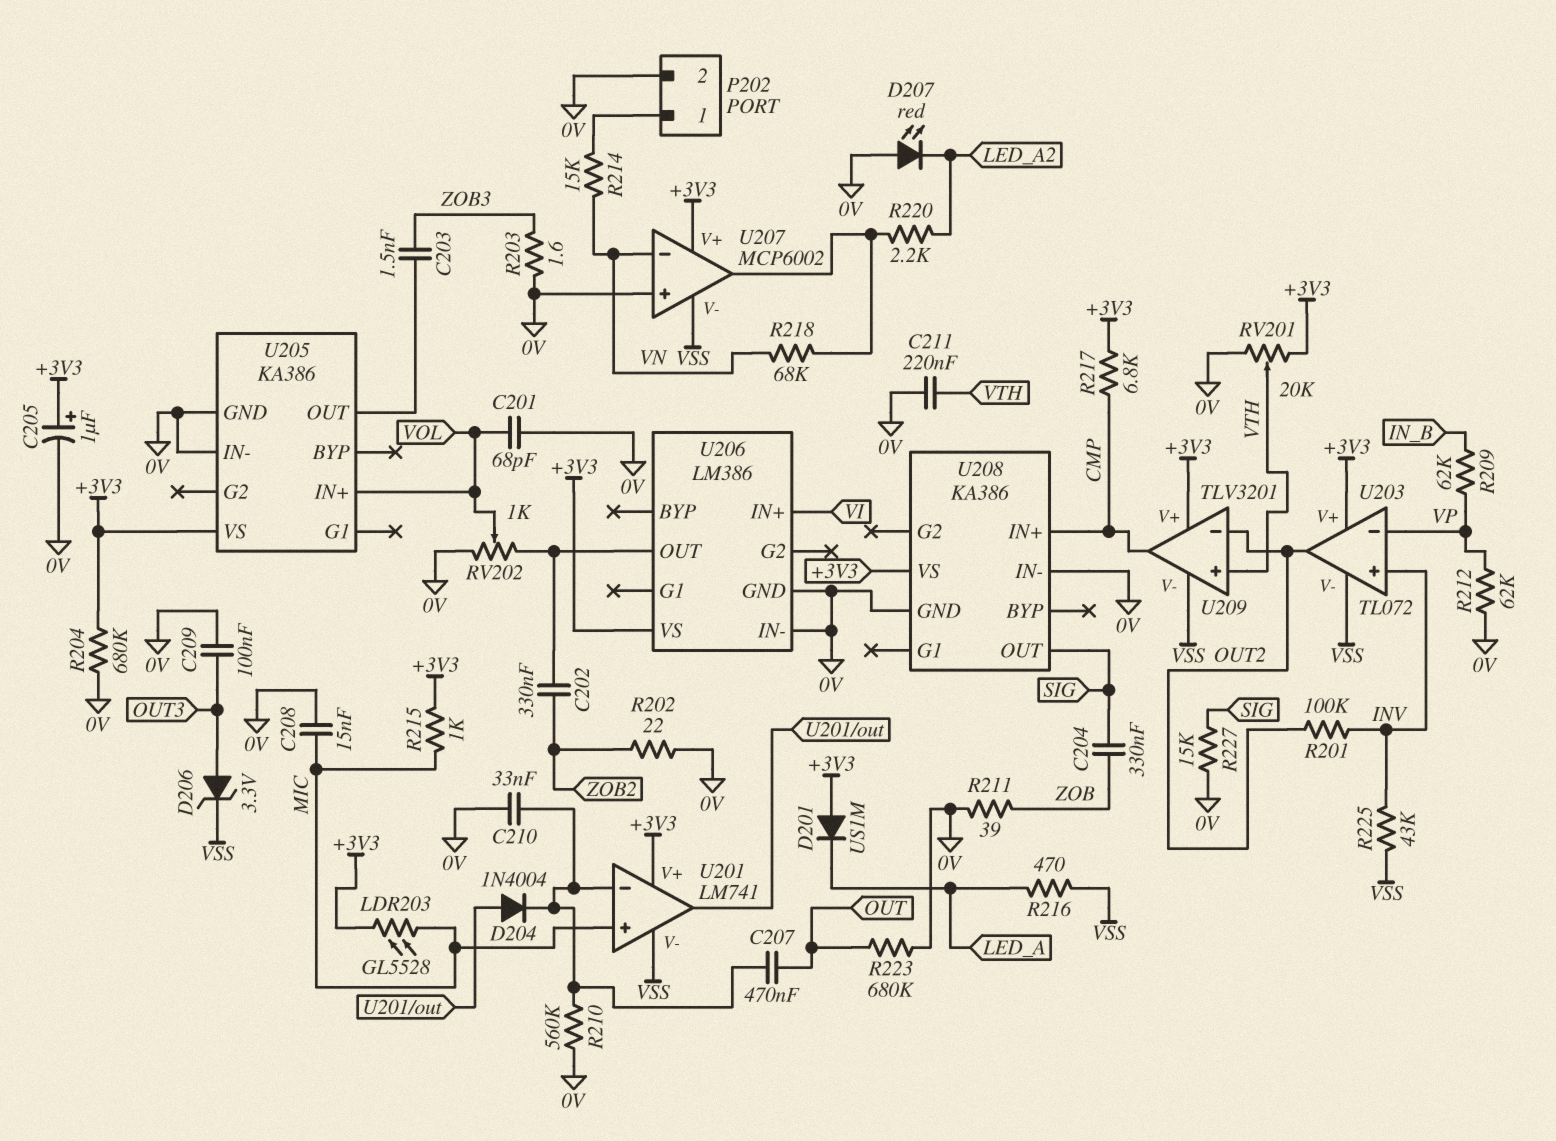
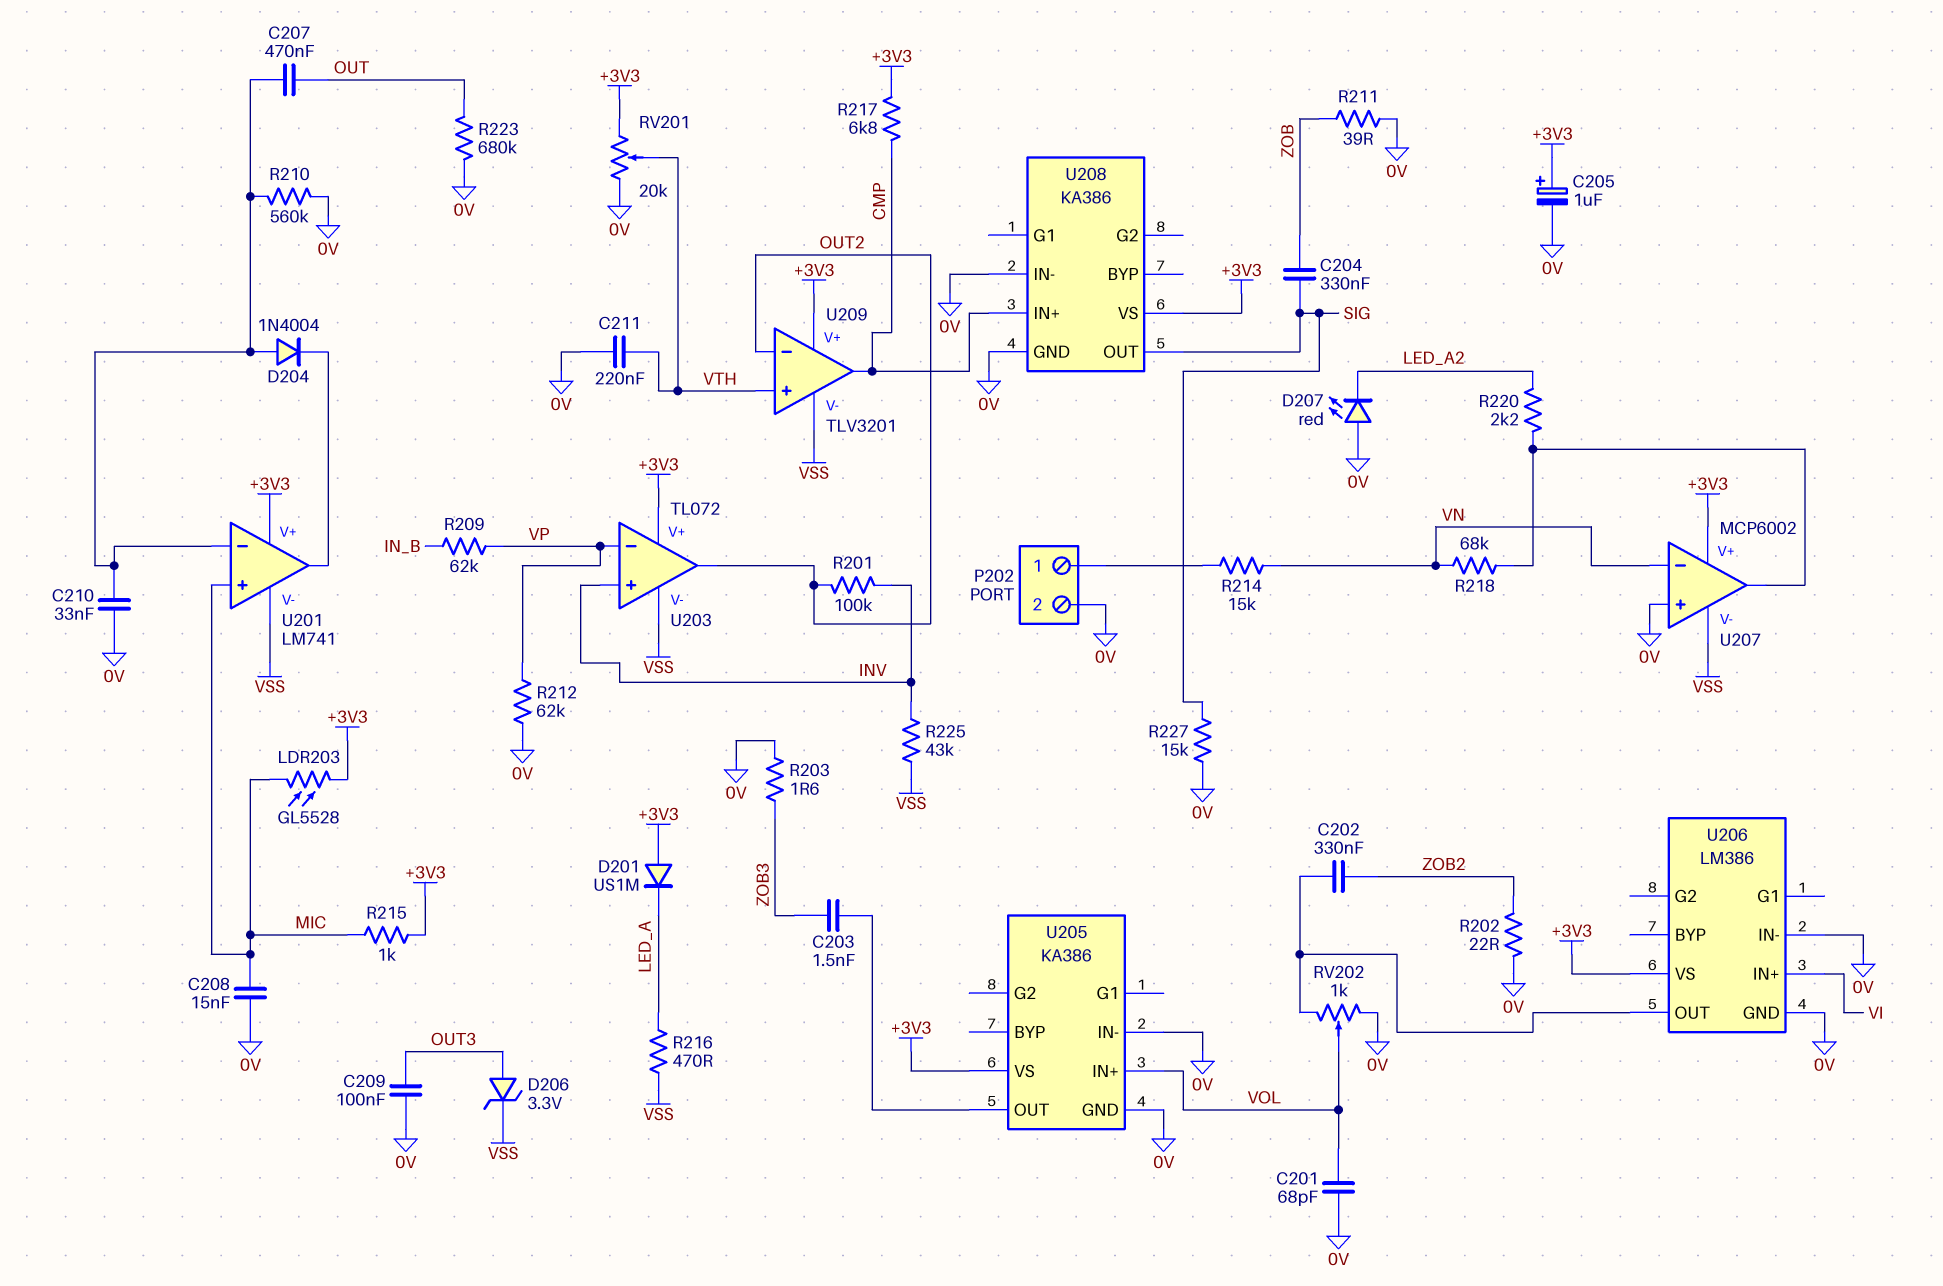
D204: diode 1N4004 (A U201/out, K U201/in-) -> diode 1N4004 (A U201/in-, K U201/out)
R204: 680k (+3V3, 0V) -> none

